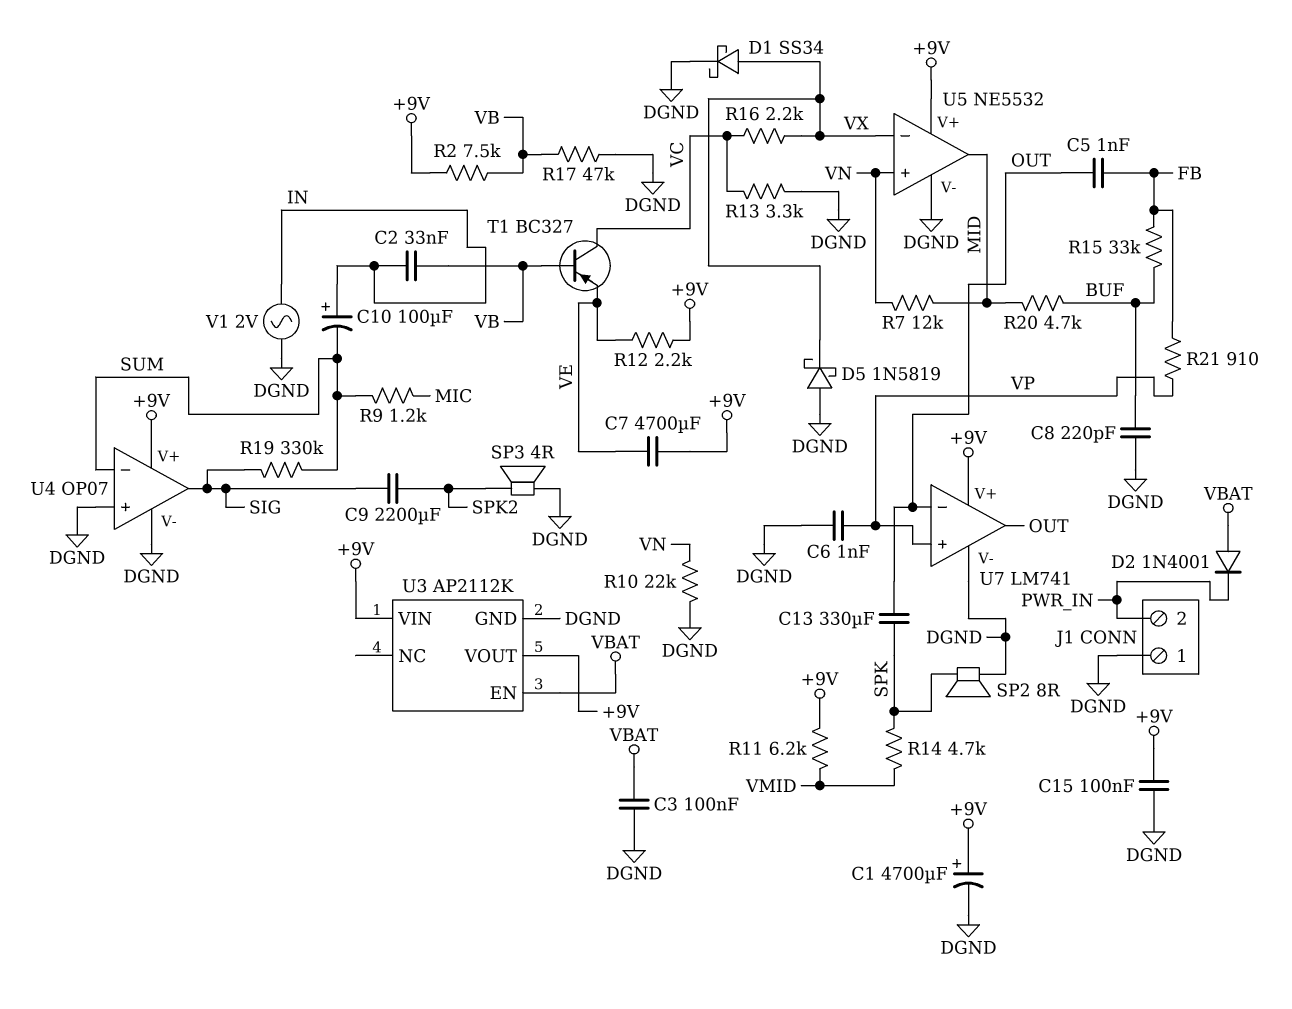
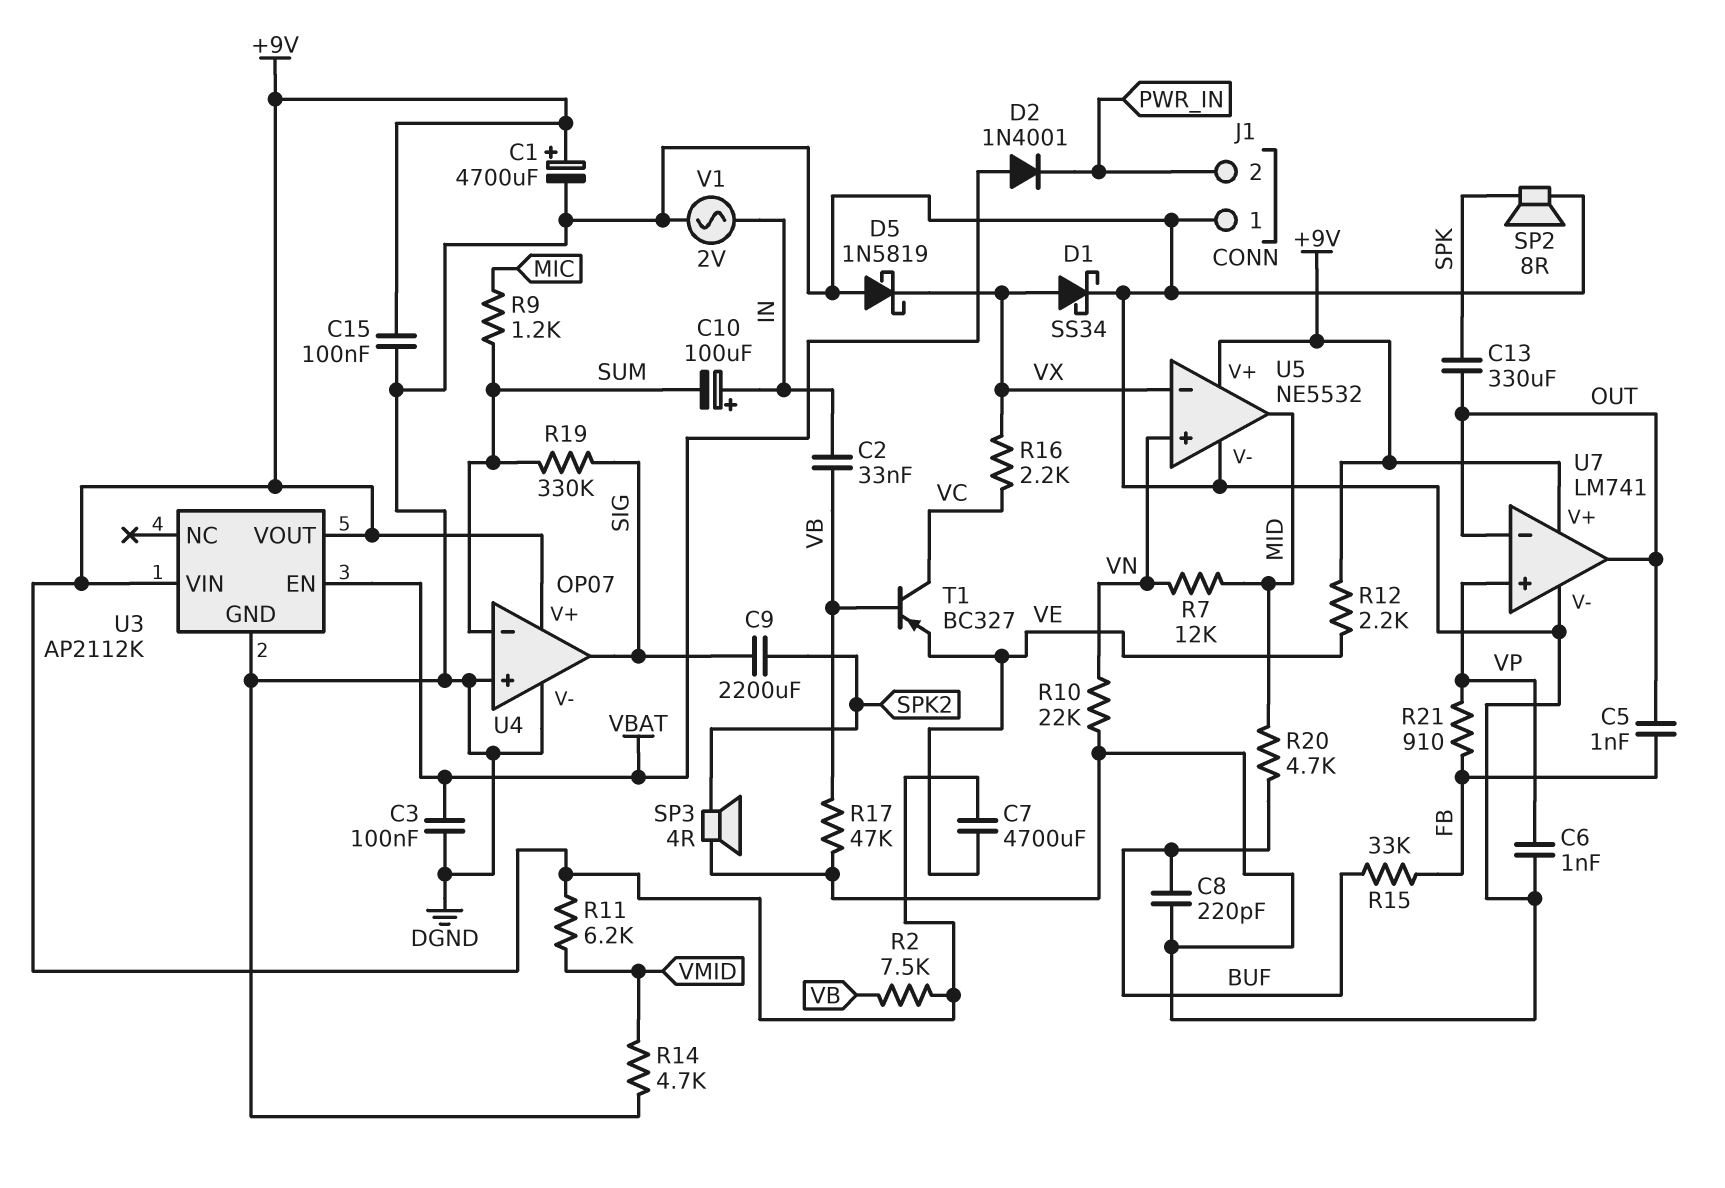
R13: 3.3k (DGND, VC) -> none
R14: 4.7k (SPK, VMID) -> 4.7k (DGND, VMID)

